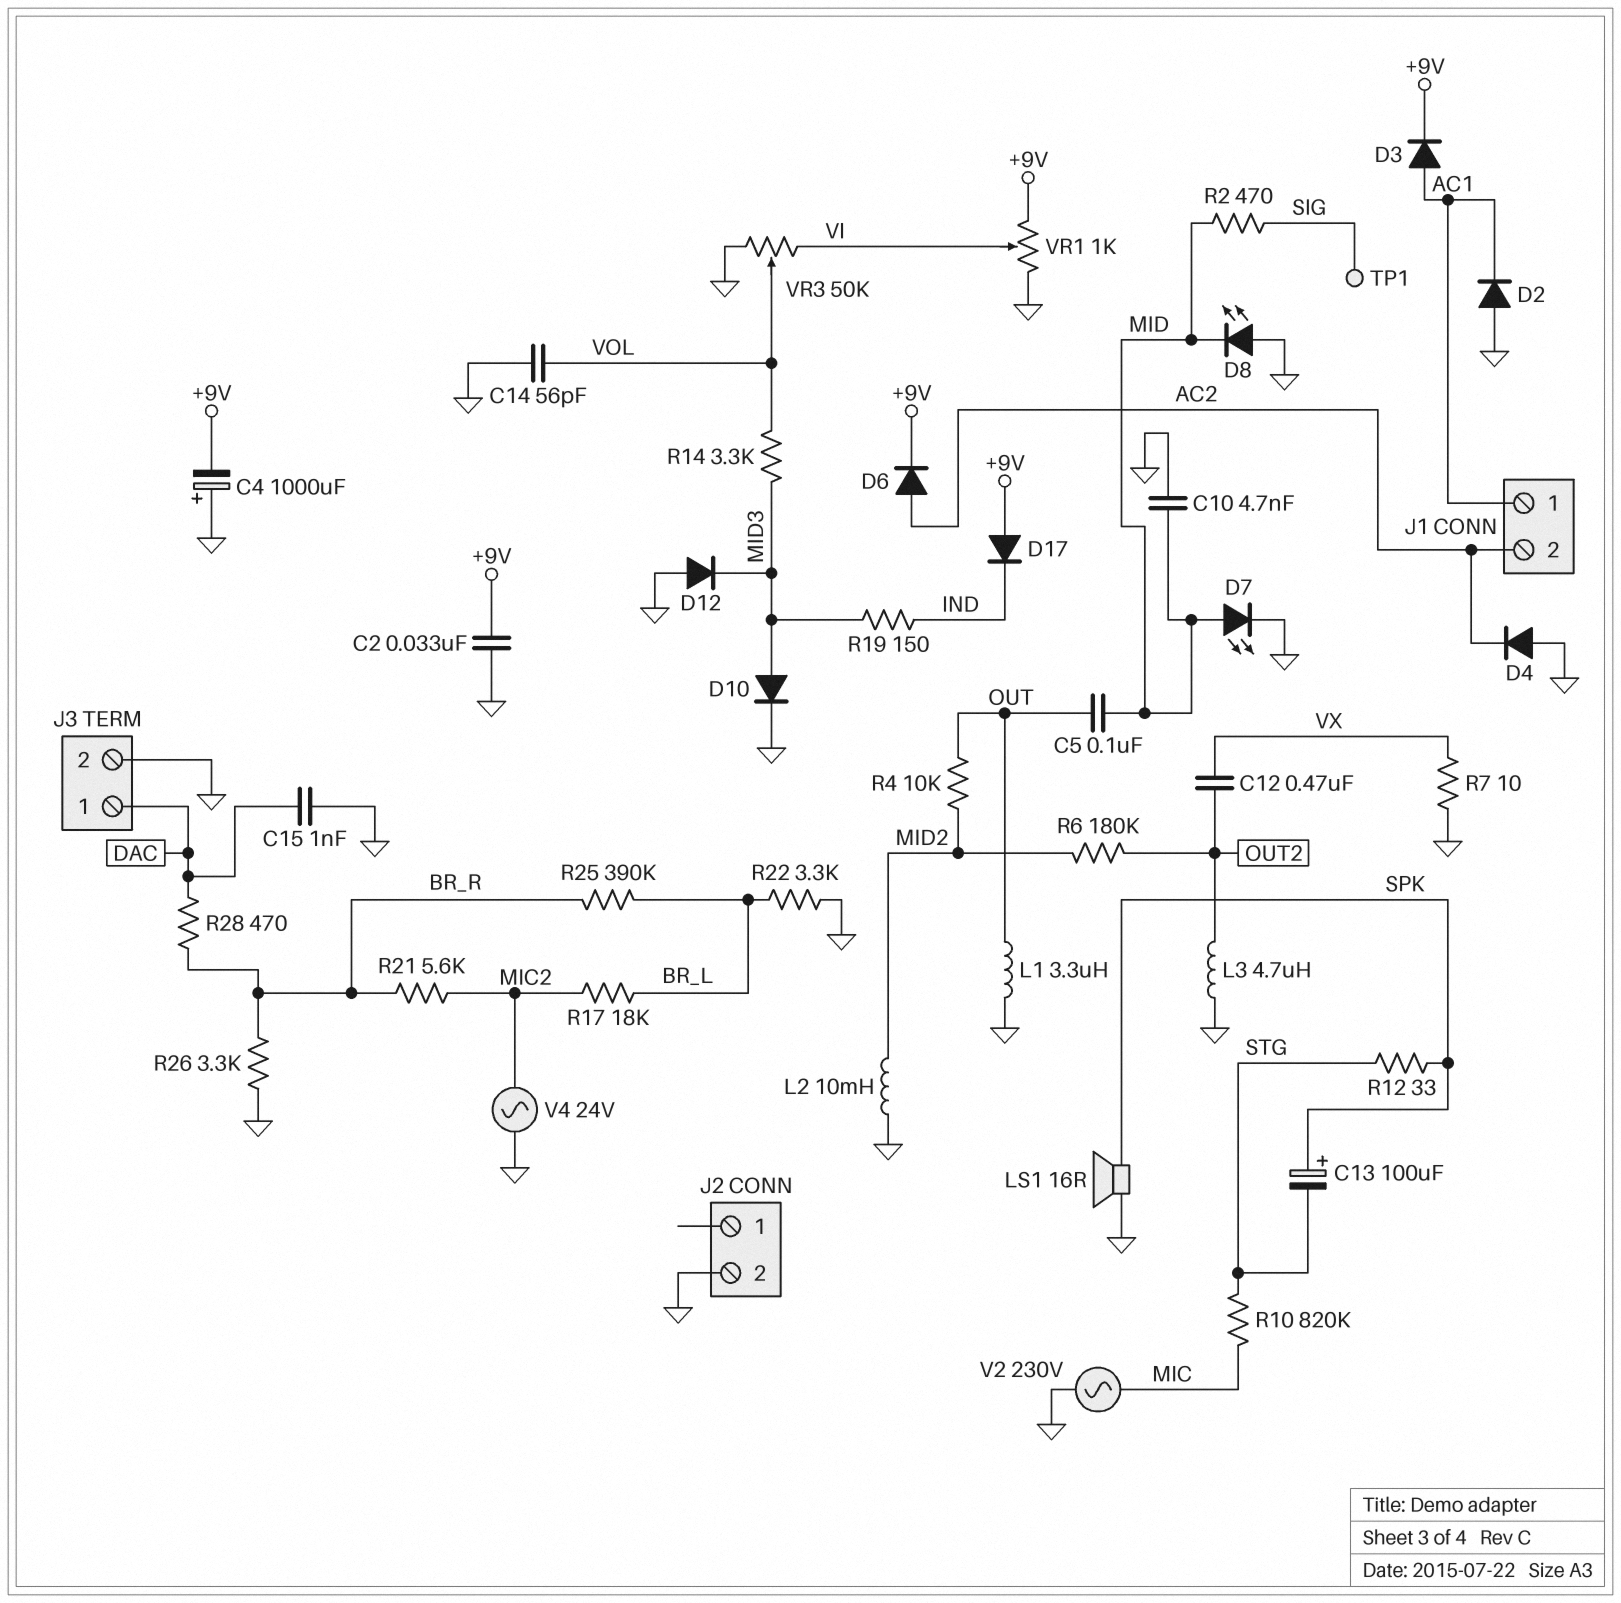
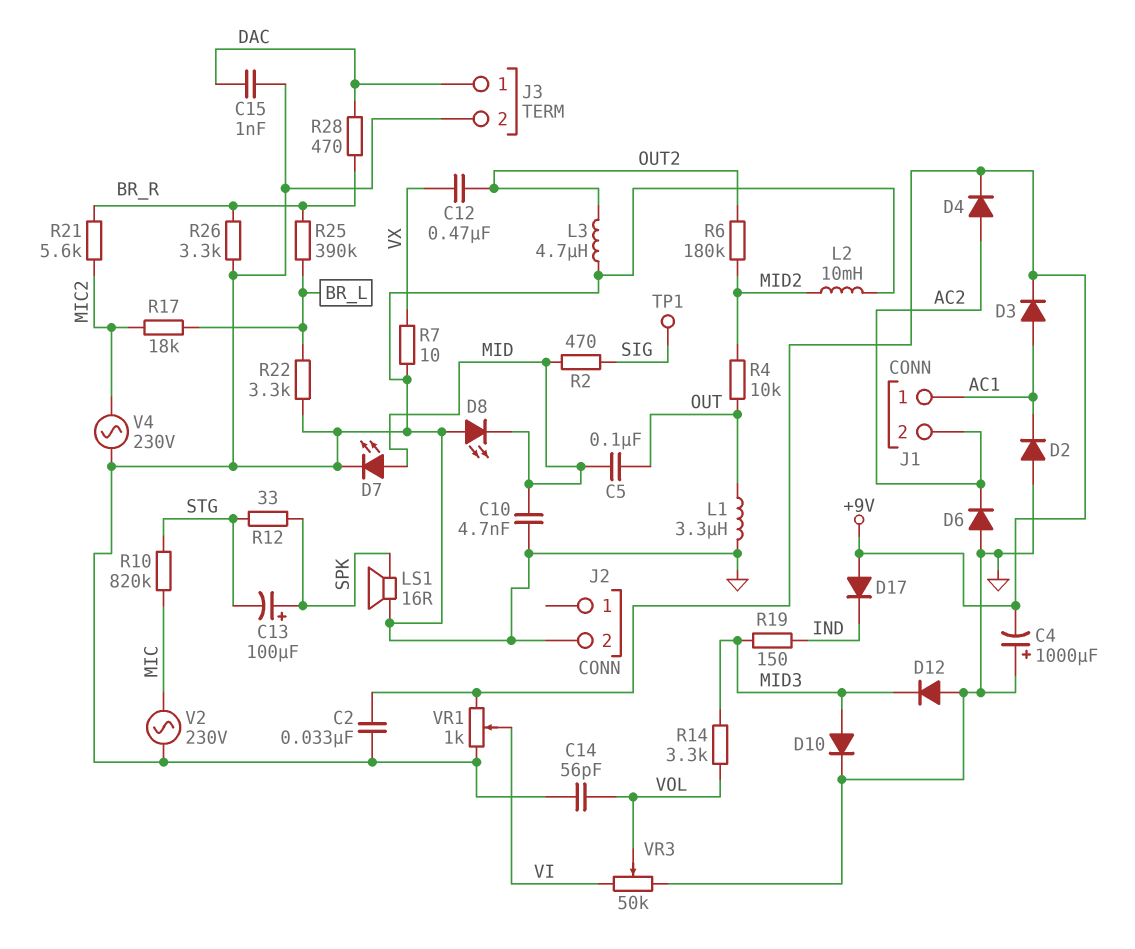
D4: diode (A GND, K AC2) -> diode (A AC2, K +9V)
D6: diode (A AC2, K +9V) -> diode (A GND, K AC2)
V4: AC 24V (GND, MIC2) -> AC 230V (GND, MIC2)

